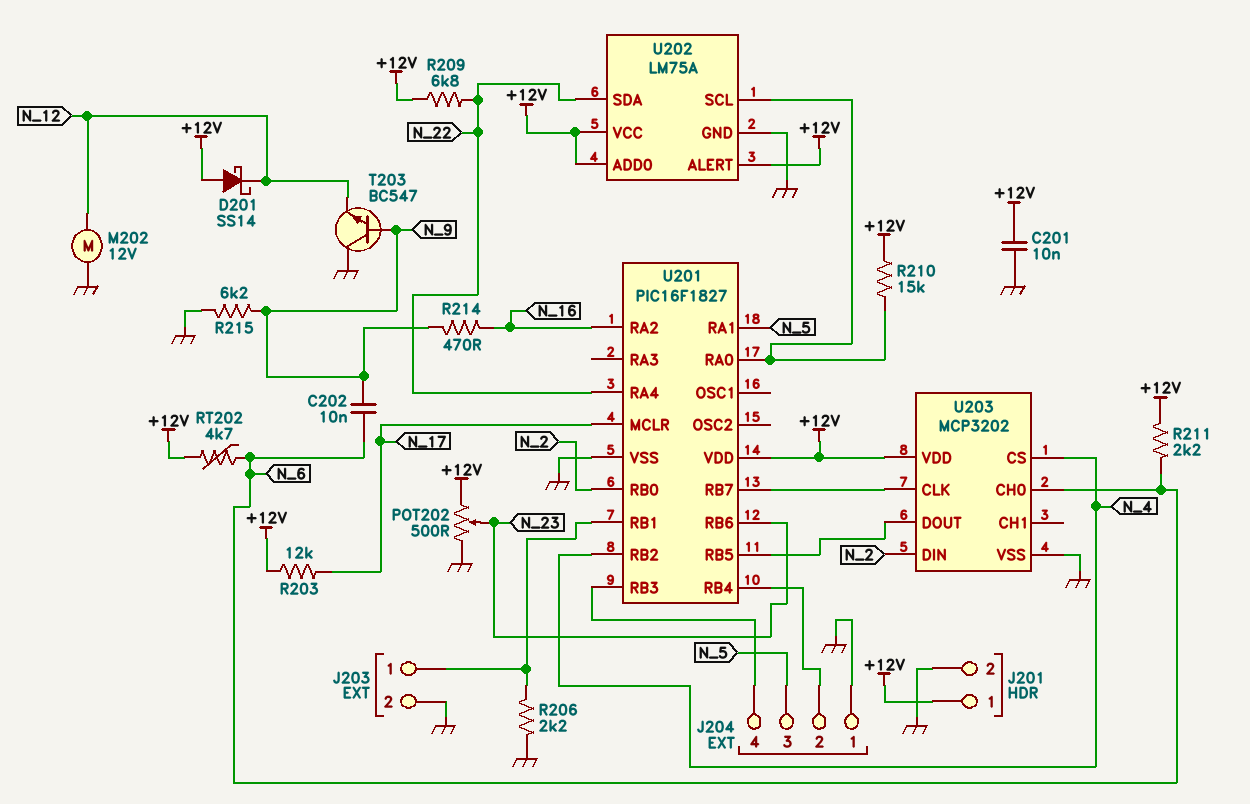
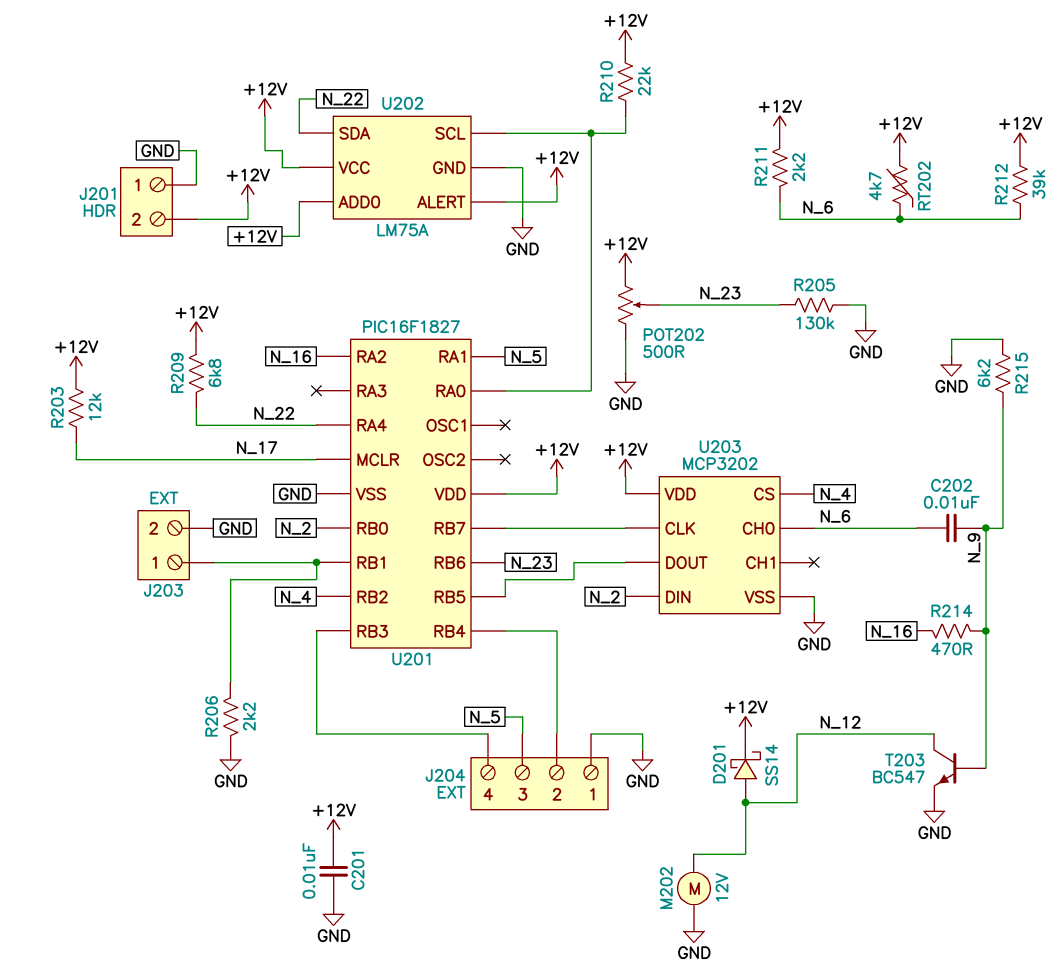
D201: schottky SS14 (A +12V, K N_12) -> schottky SS14 (A N_12, K +12V)
J201 pin 1: +12V -> GND
J201 pin 2: GND -> +12V
R205: none -> 130k (GND, N_23)
R210: 15k (+12V, U201/RA0) -> 22k (+12V, U201/RA0)
R212: none -> 39k (+12V, N_6)
T203: NPN BC547 (B N_9, C GND, E N_12) -> NPN BC547 (B N_9, C N_12, E GND)

